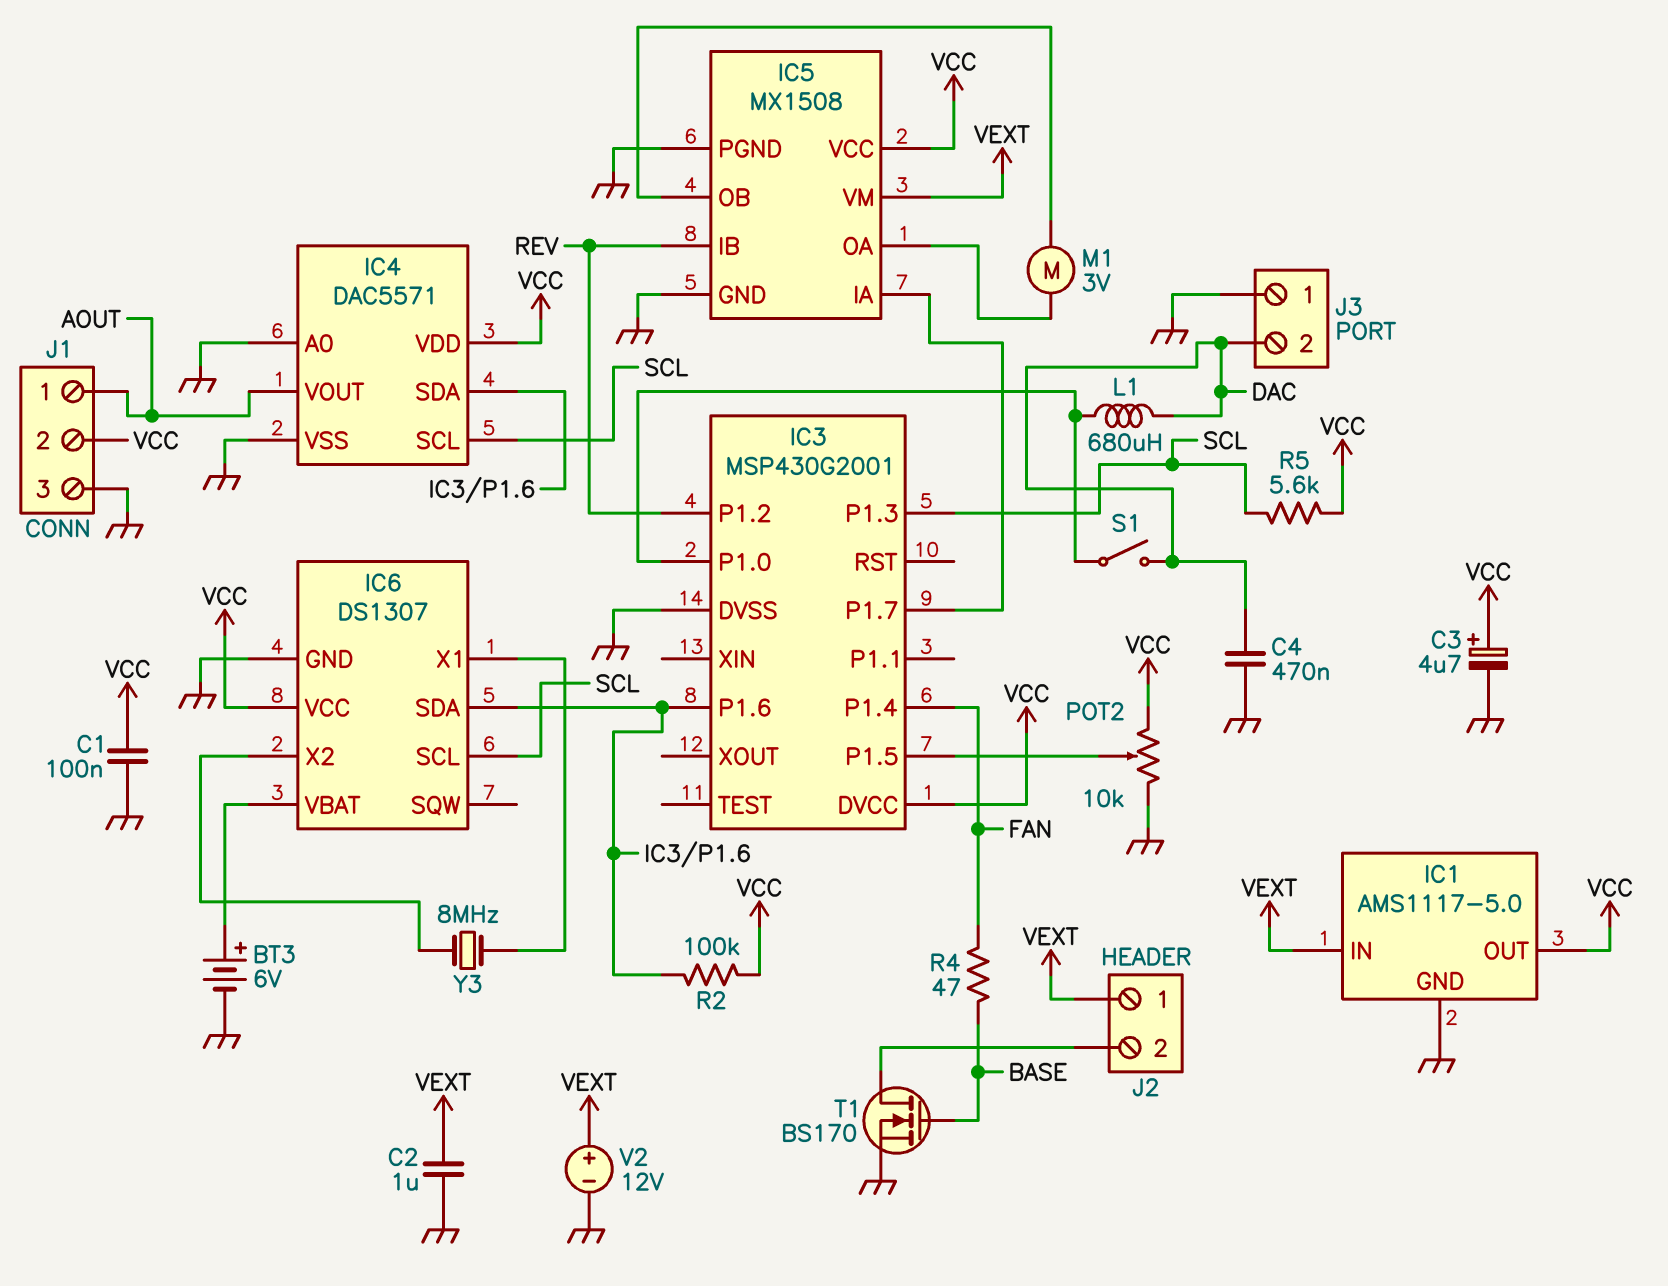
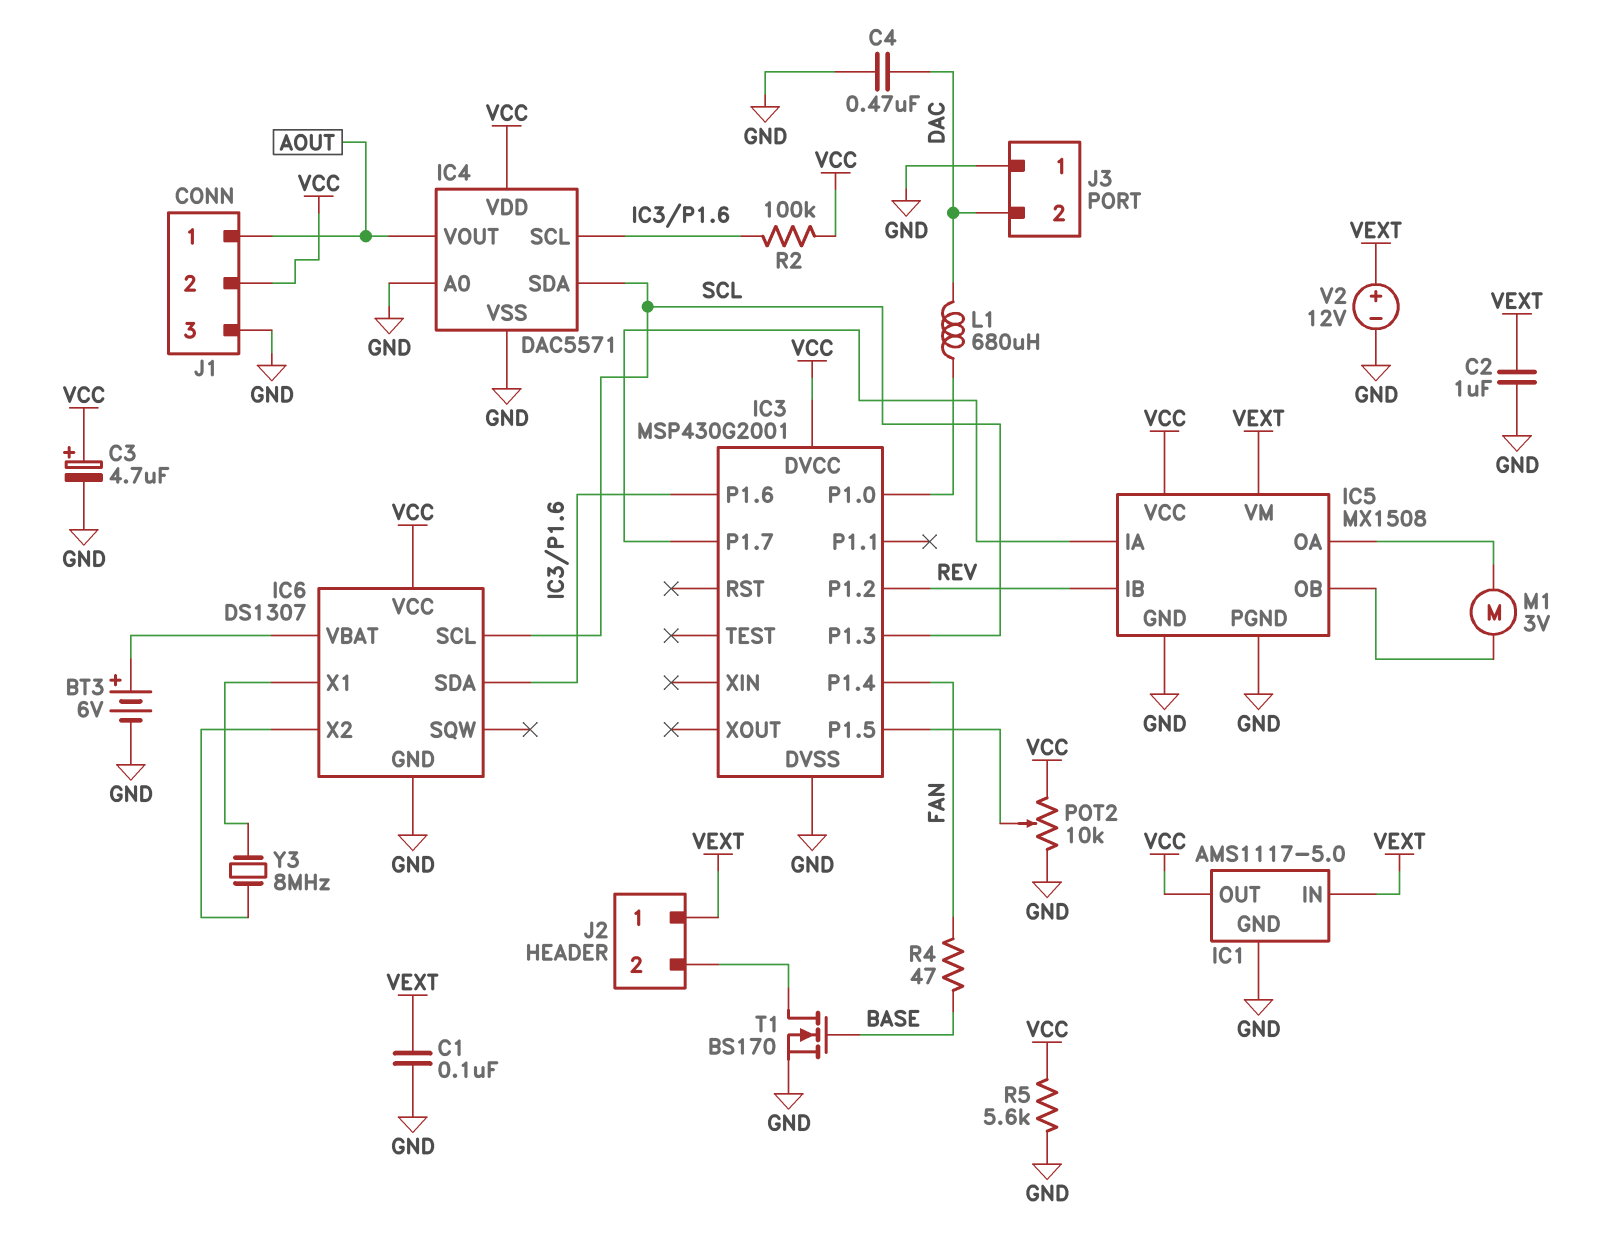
C1: 100nF (GND, VCC) -> 100nF (GND, VEXT)
IC4 pin SCL: SCL -> IC3/P1.6
IC4 pin SDA: IC3/P1.6 -> SCL
R5: 5.6k (SCL, VCC) -> 5.6k (GND, VCC)
S1: switch (DAC, IC3/P1.0) -> none

